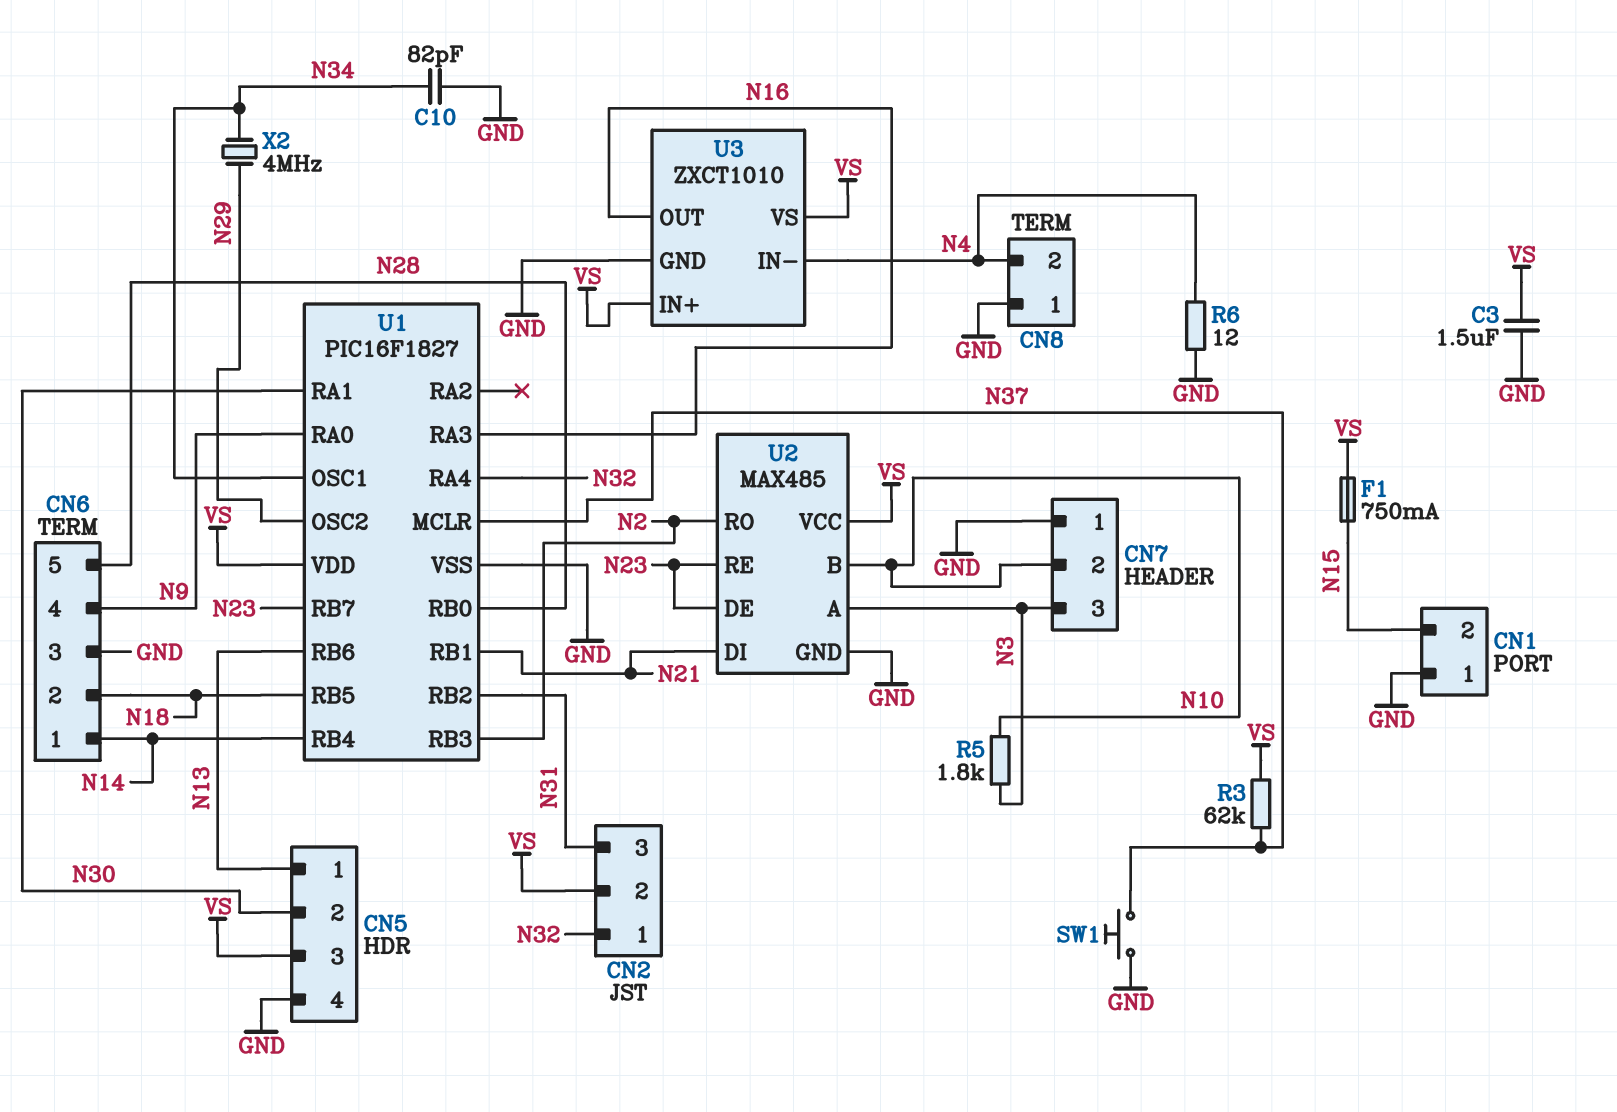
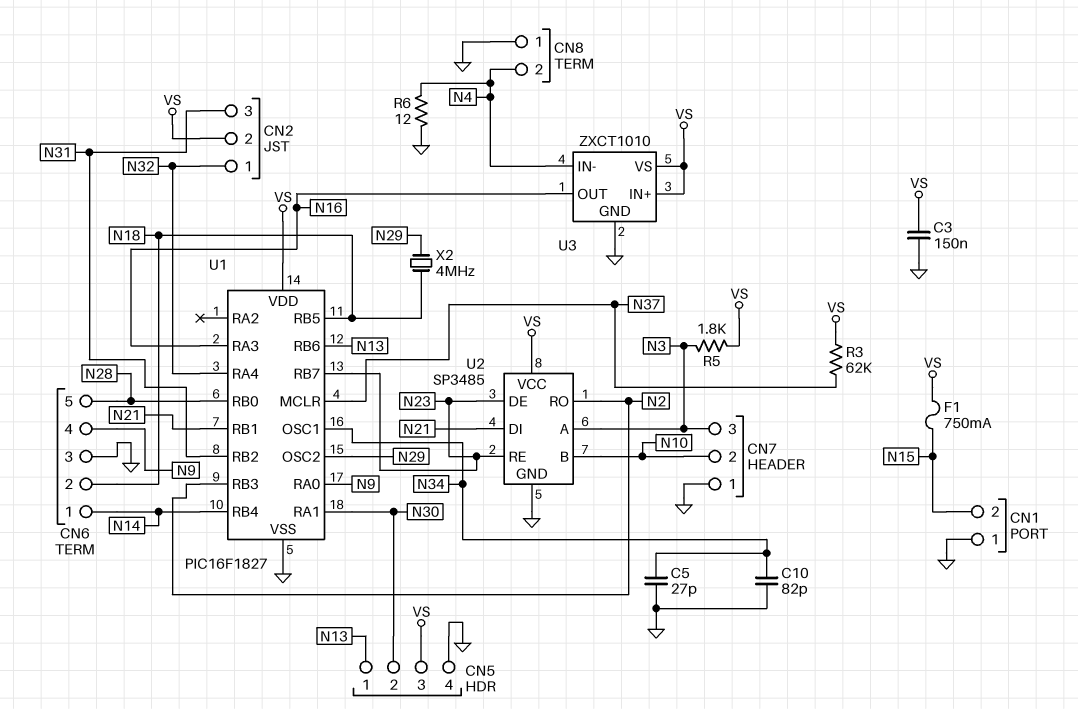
C3: 1.5uF (GND, VS) -> 150nF (GND, VS)
C5: none -> 27pF (GND, N34)
R5: 1.8k (N3, N10) -> 1.8k (N3, VS)
SW1: button (GND, N37) -> none
U2: MAX485 -> SP3485
X2: 4MHz (N29, N34) -> 4MHz (N18, N29)

